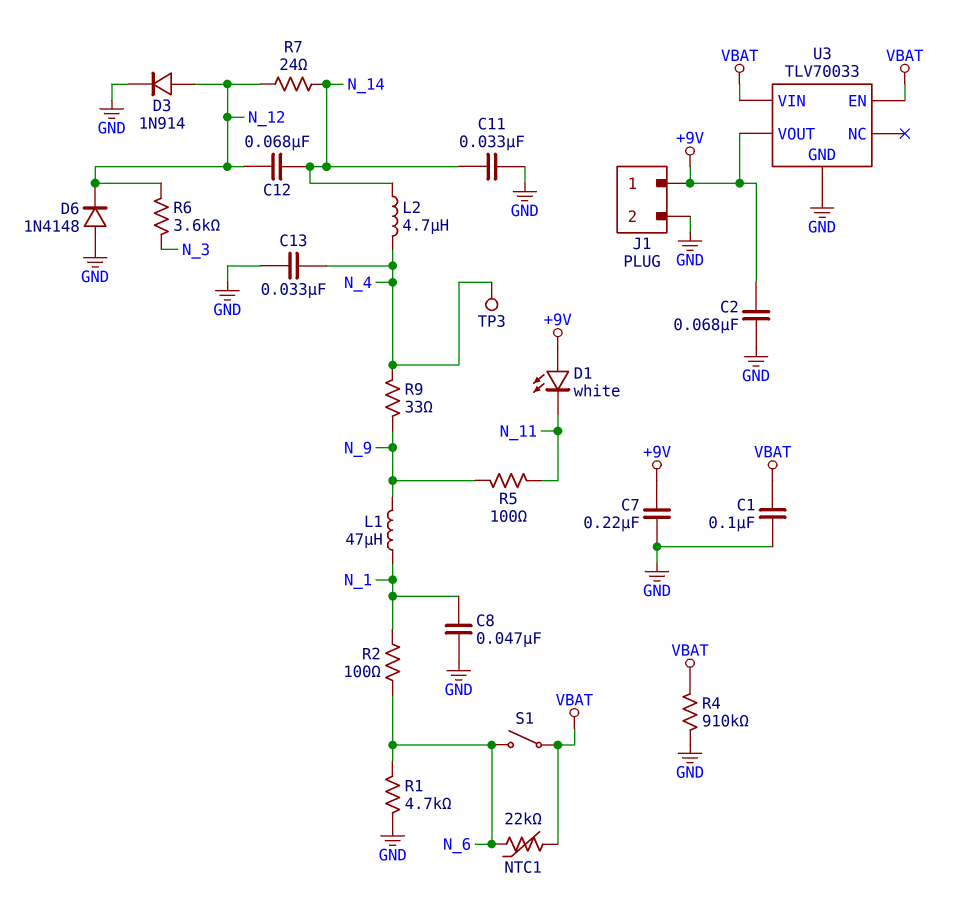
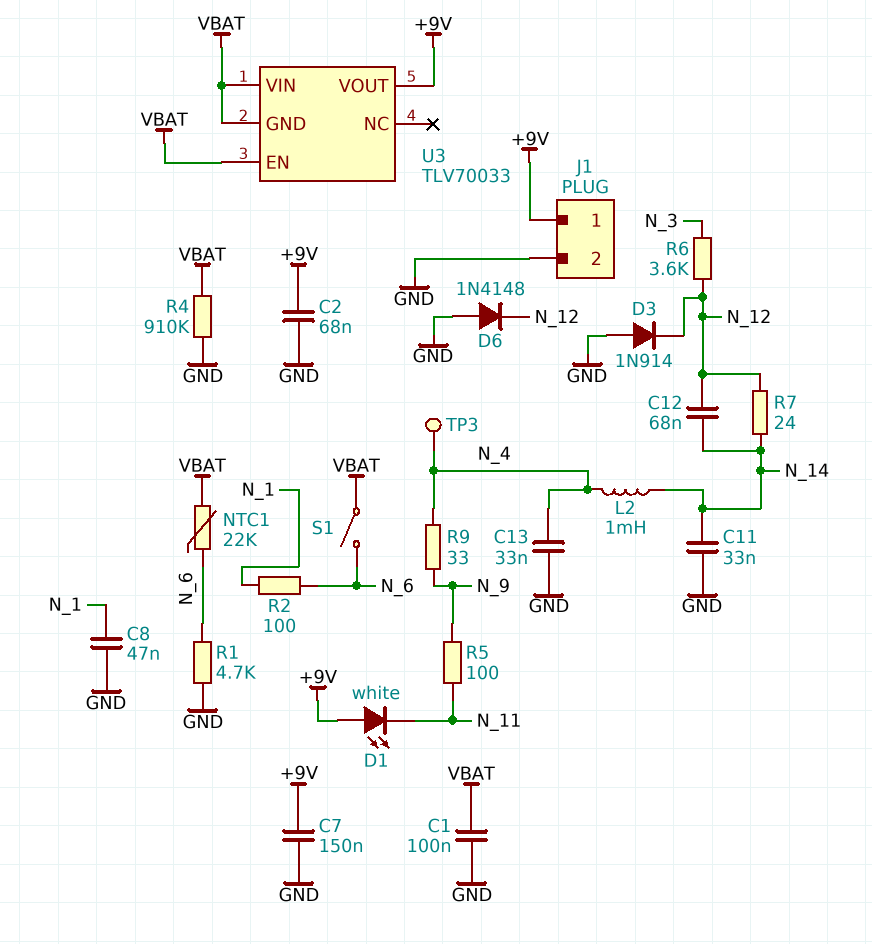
C7: 220nF (+9V, GND) -> 150nF (+9V, GND)
D3: diode 1N914 (A N_12, K GND) -> diode 1N914 (A GND, K N_12)
L1: 47uH (N_1, N_9) -> none
L2: 4.7uH (N_4, N_14) -> 1mH (N_4, N_14)
U3 pin GND: GND -> VBAT

